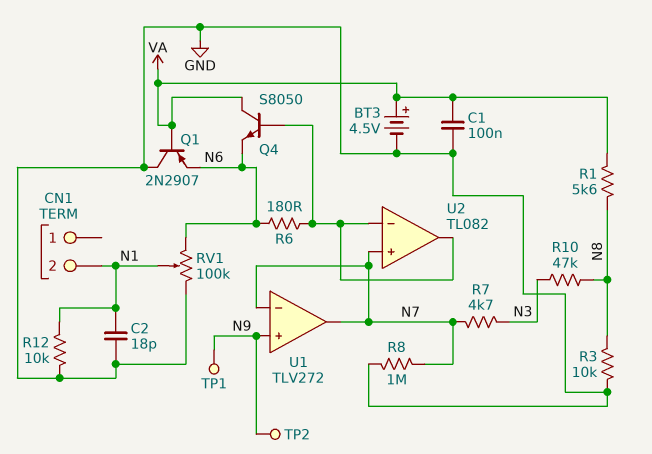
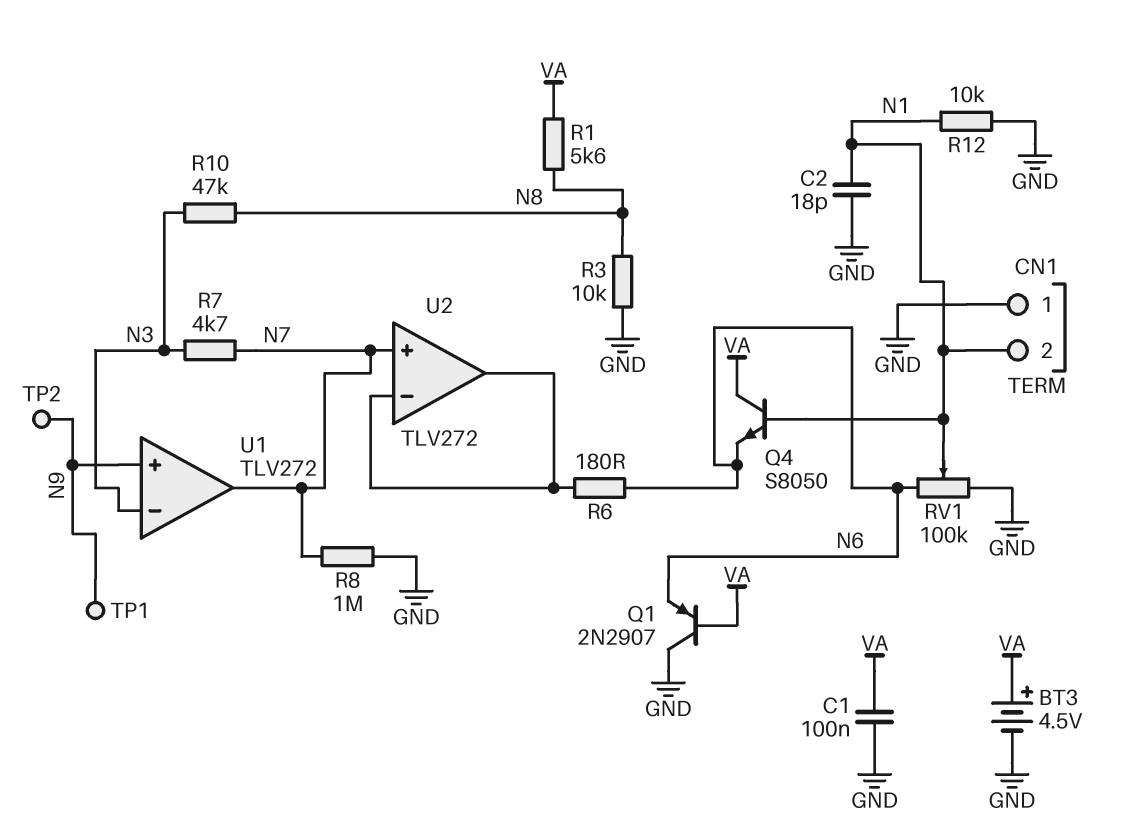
CN1 pin 1: none -> GND
Q4: NPN S8050 (B U2/in-, C VA, E N6) -> NPN S8050 (B N1, C VA, E N6)
U1 pin in-: N7 -> N3
U2: TL082 -> TLV272

